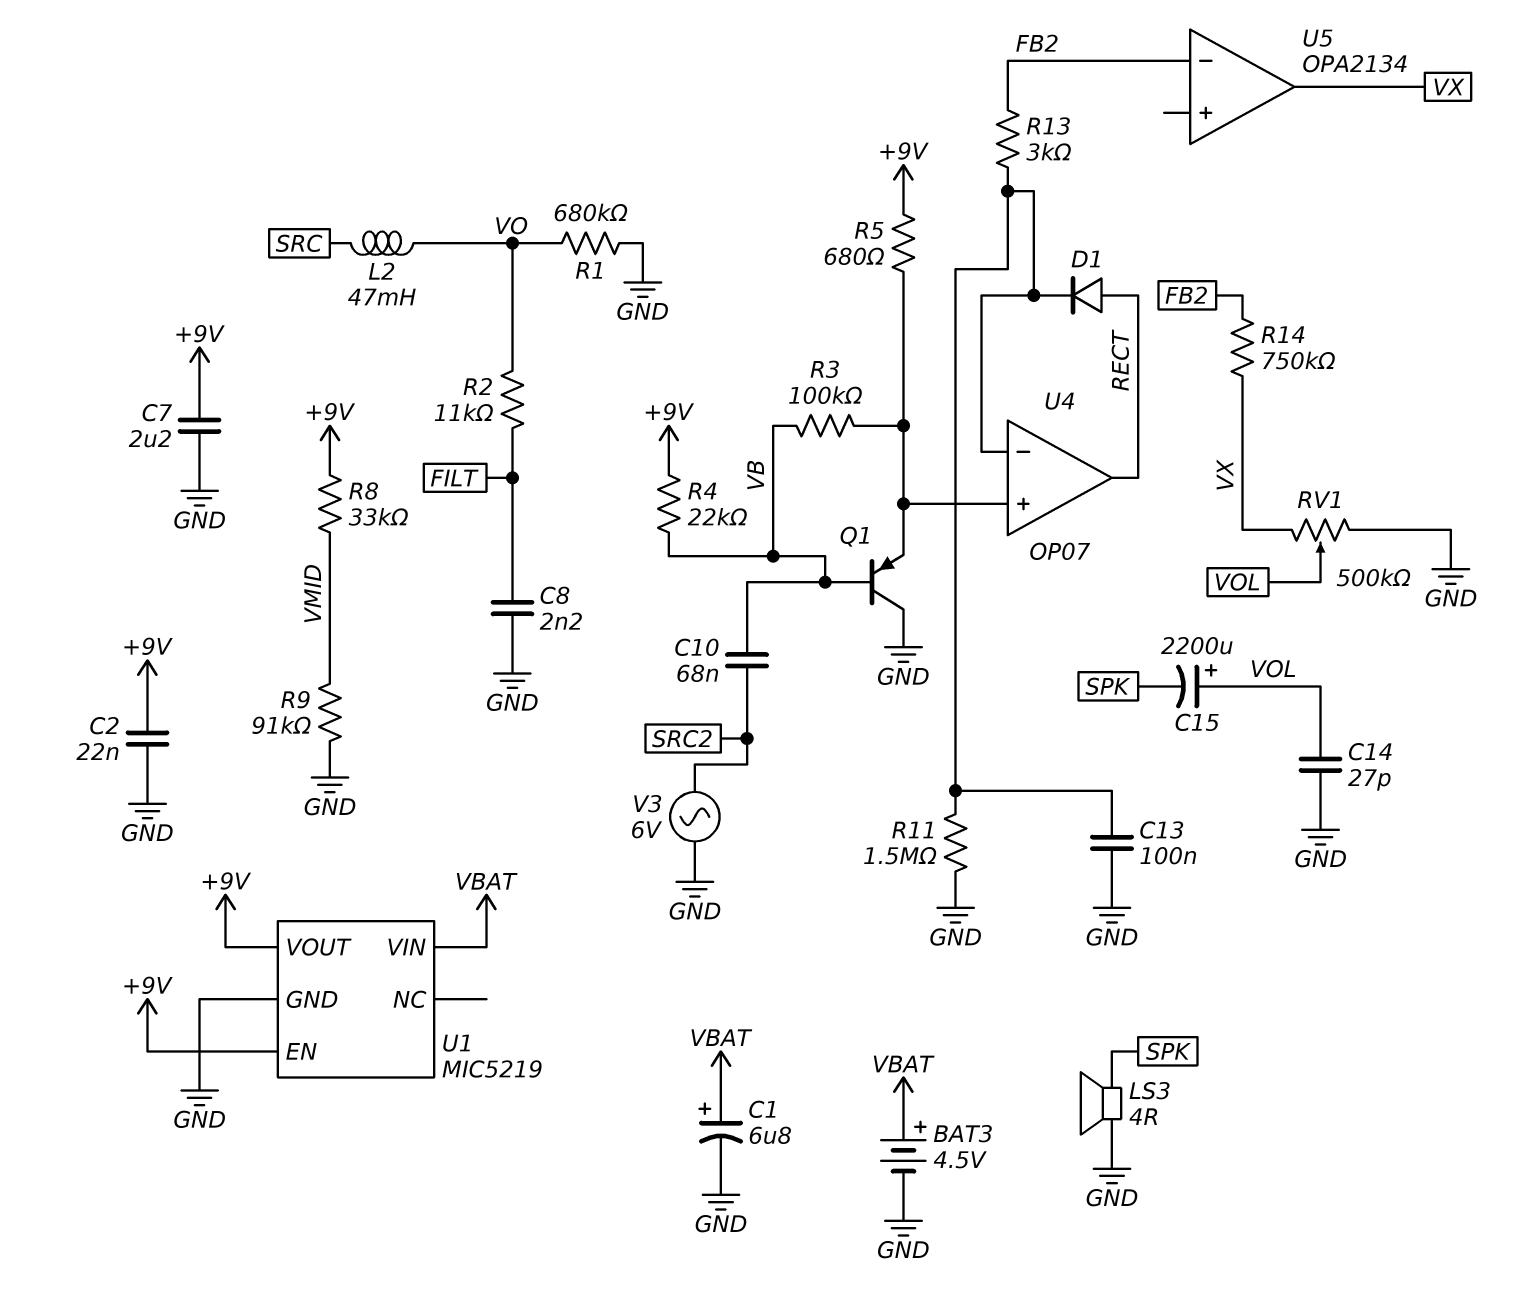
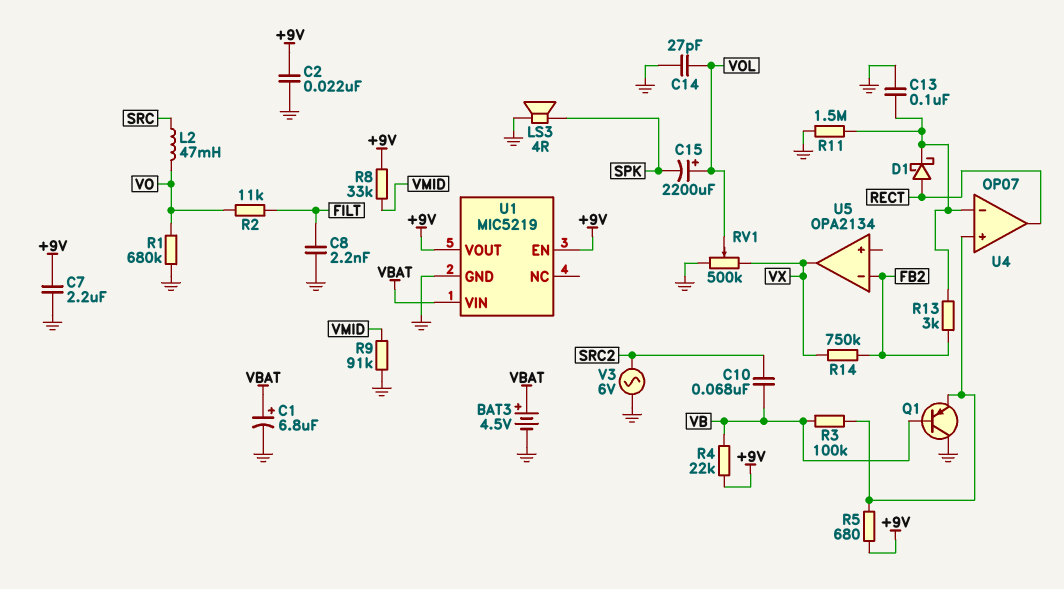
D1: diode (A RECT, K U4/in-) -> schottky (A RECT, K U4/in-)

